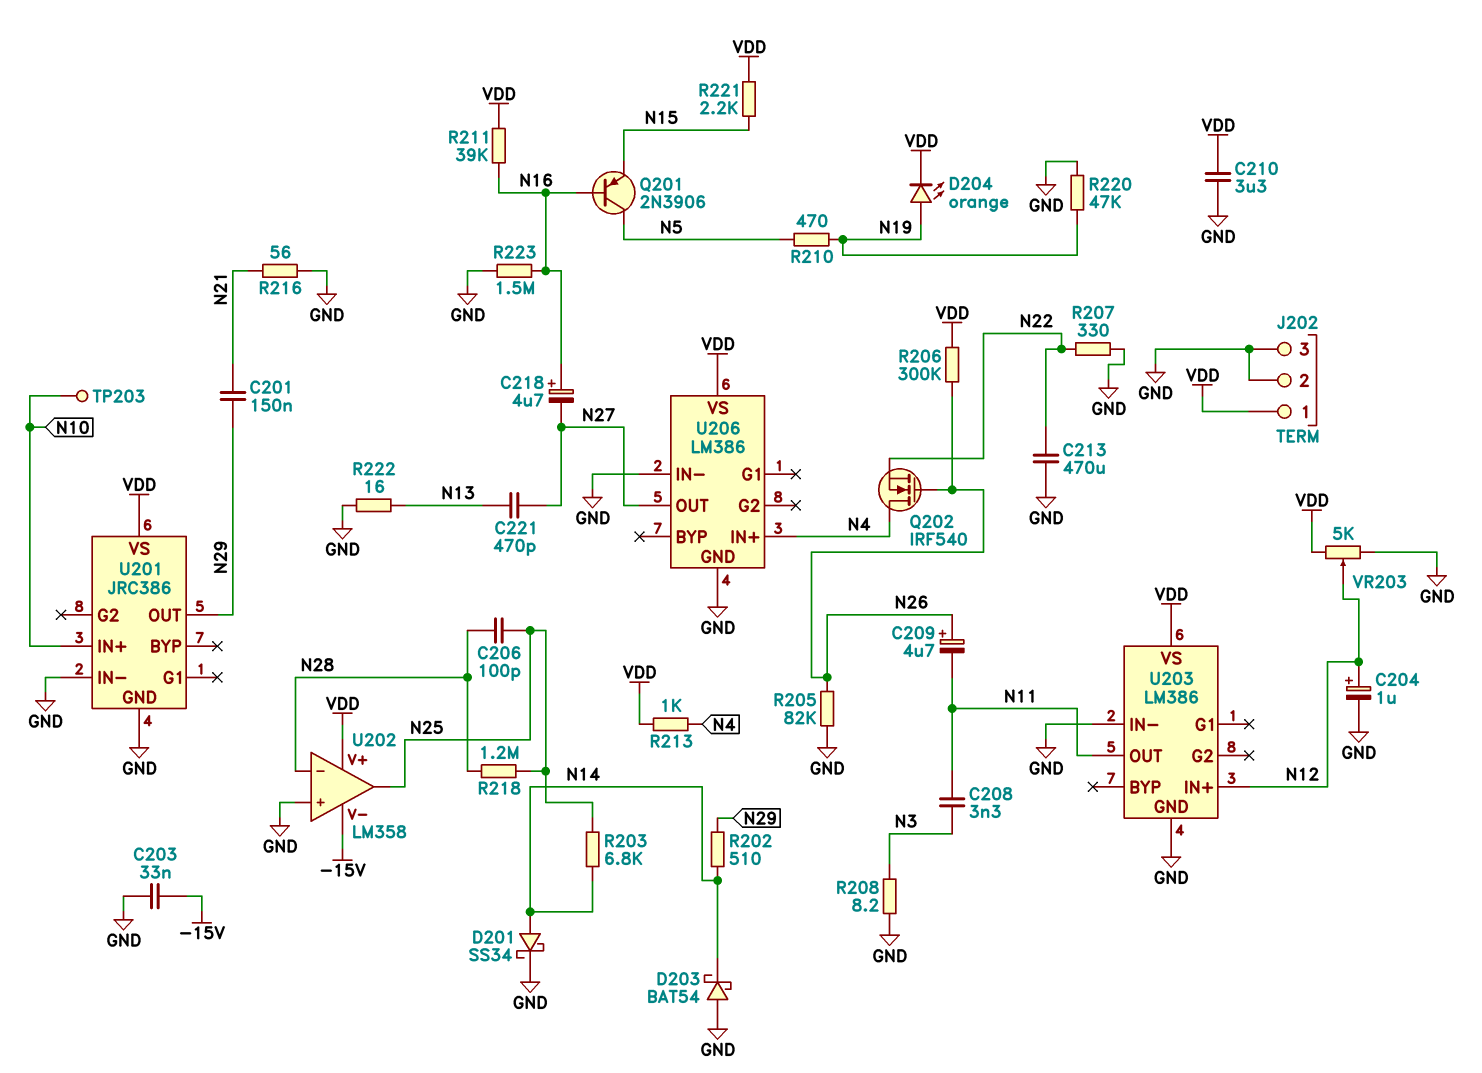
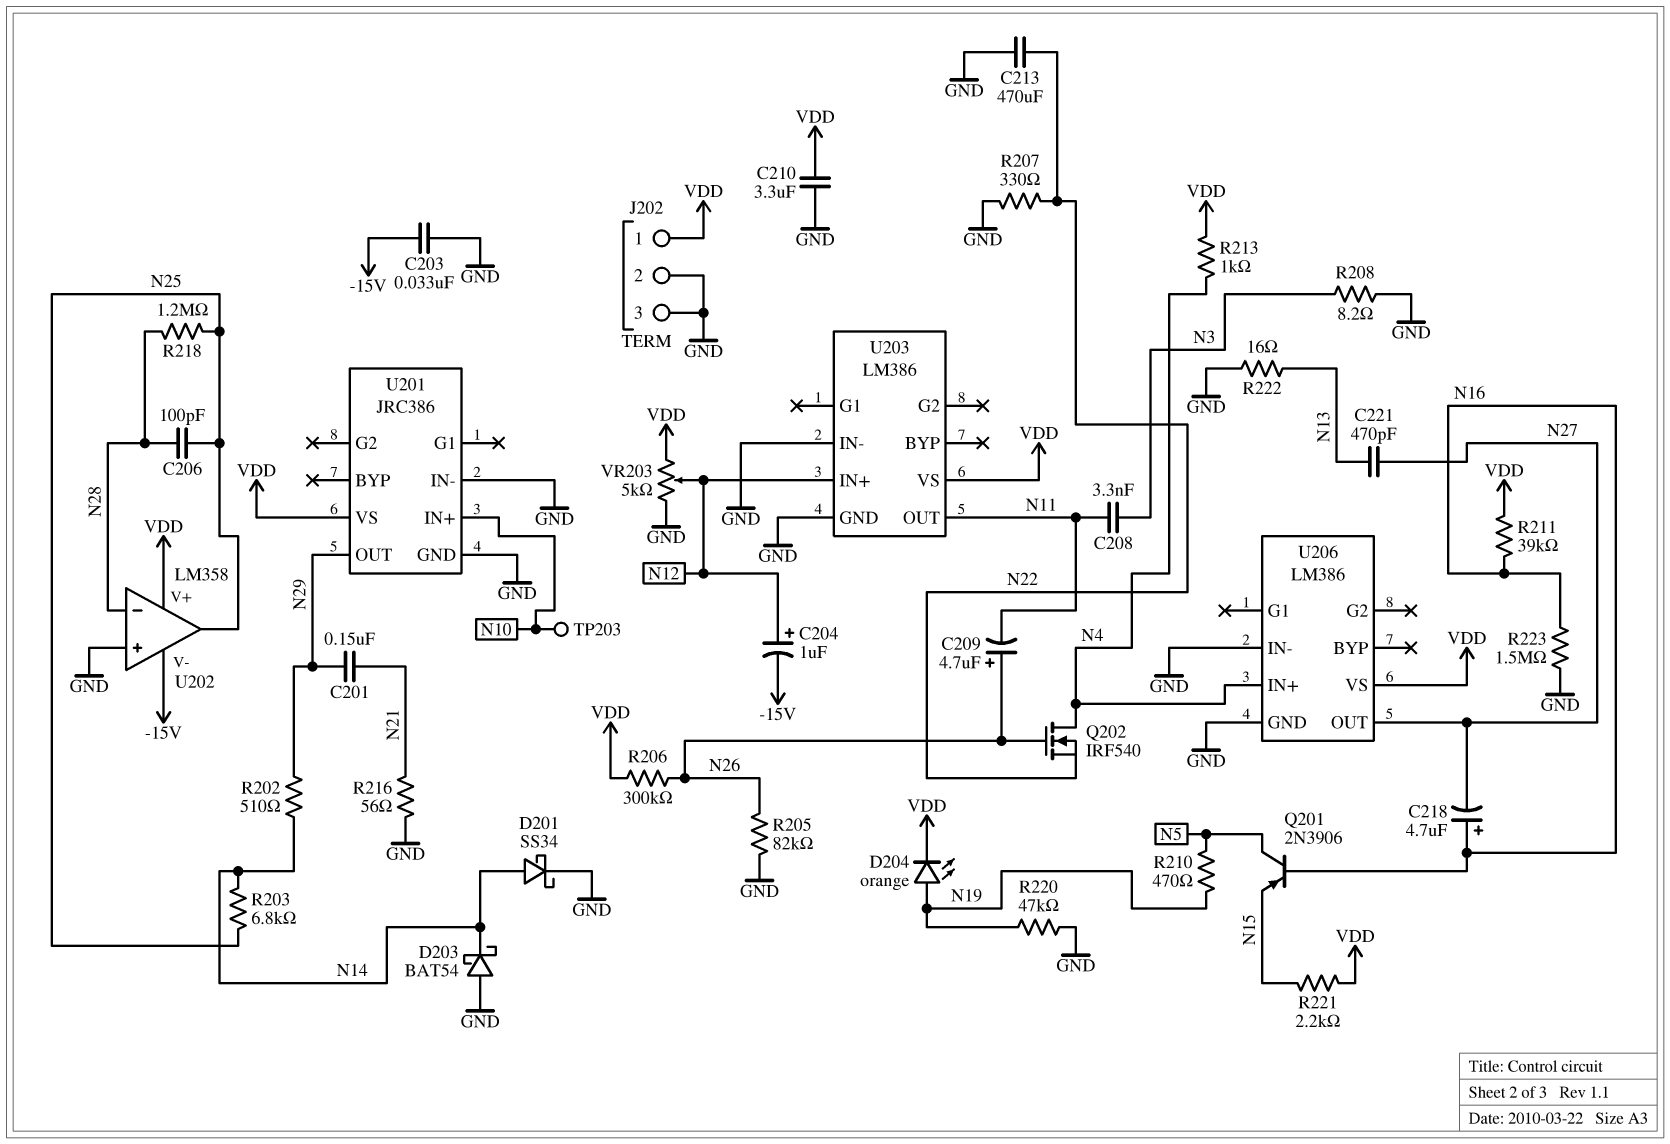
C204: 1uF (plus N12, minus GND) -> 1uF (plus N12, minus -15V)

